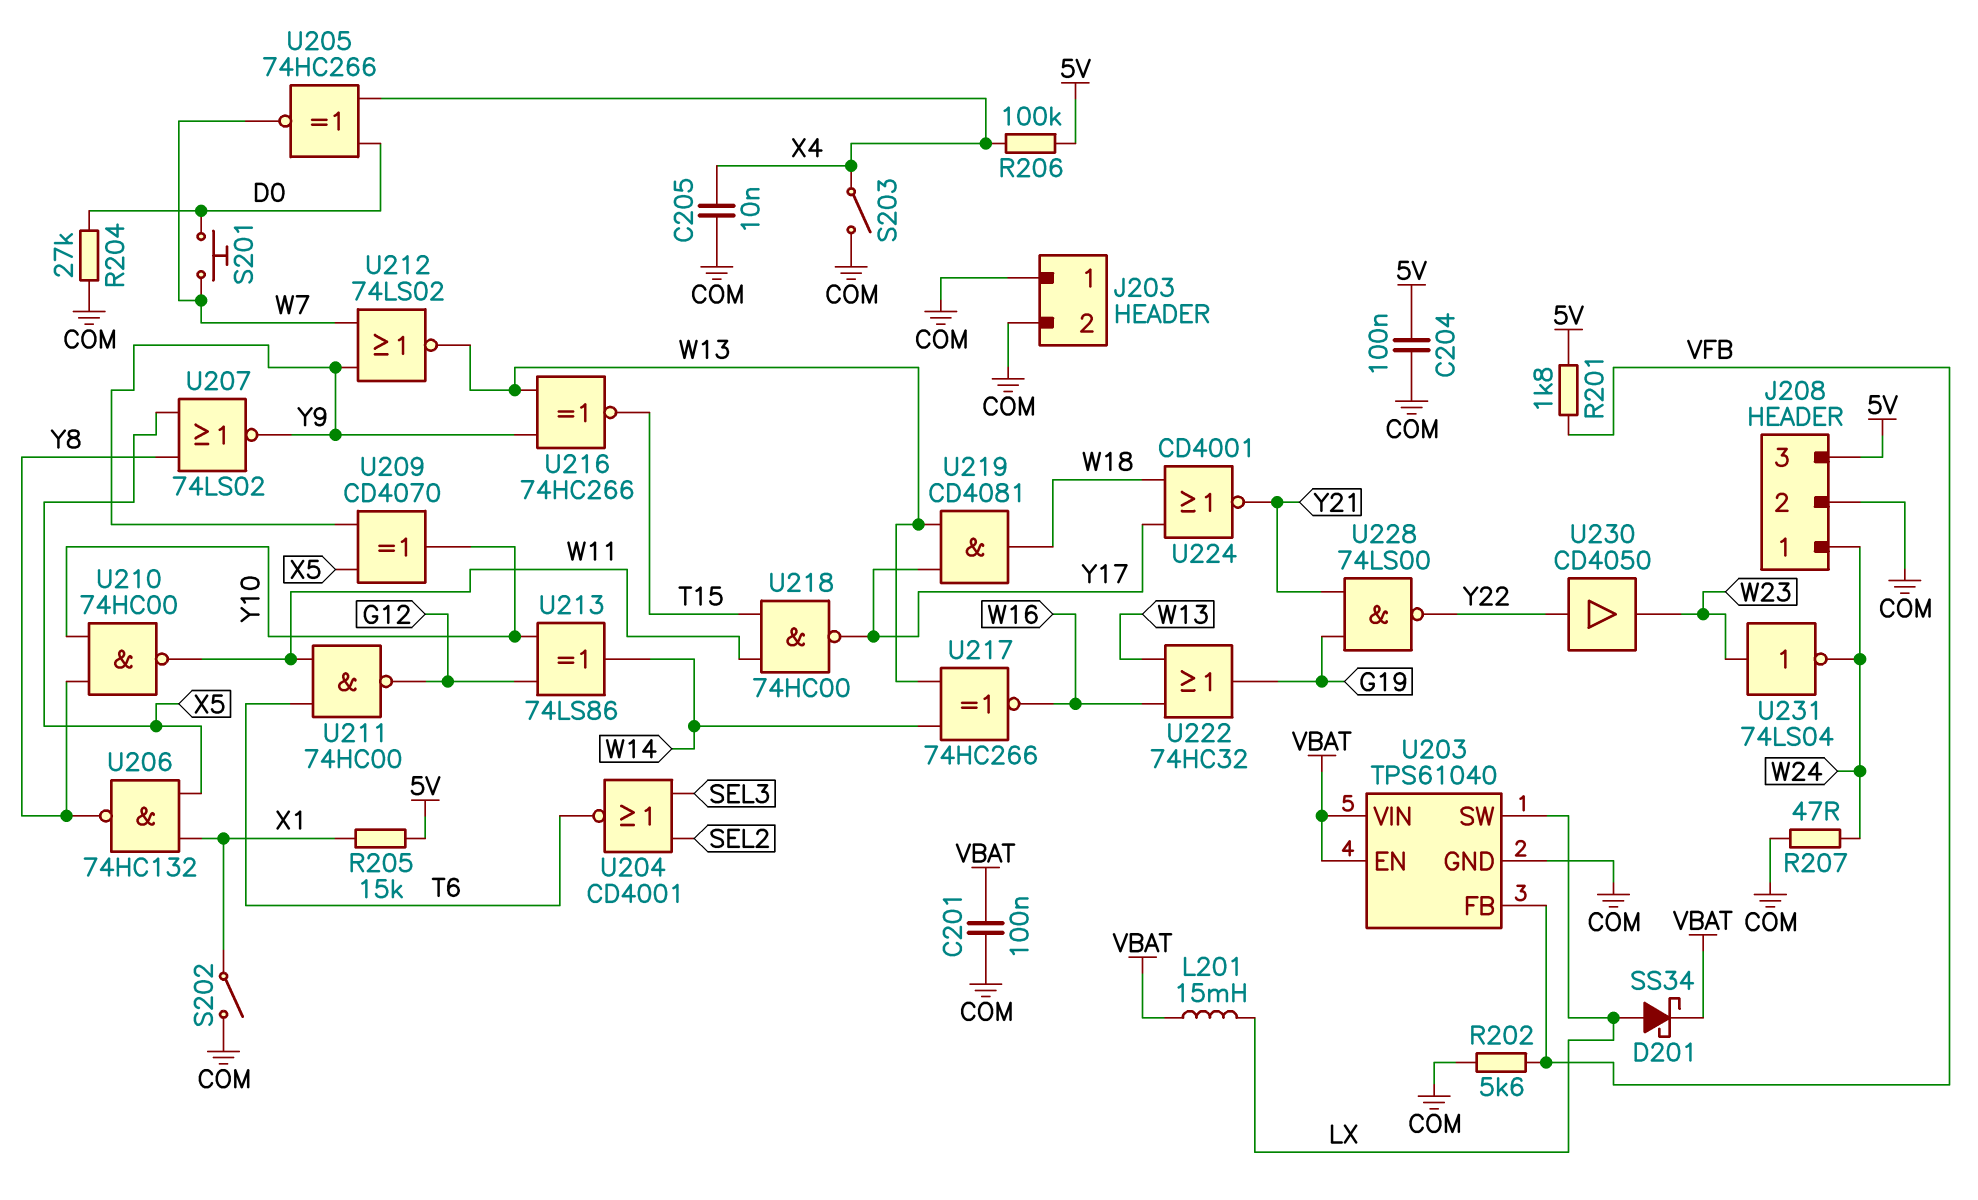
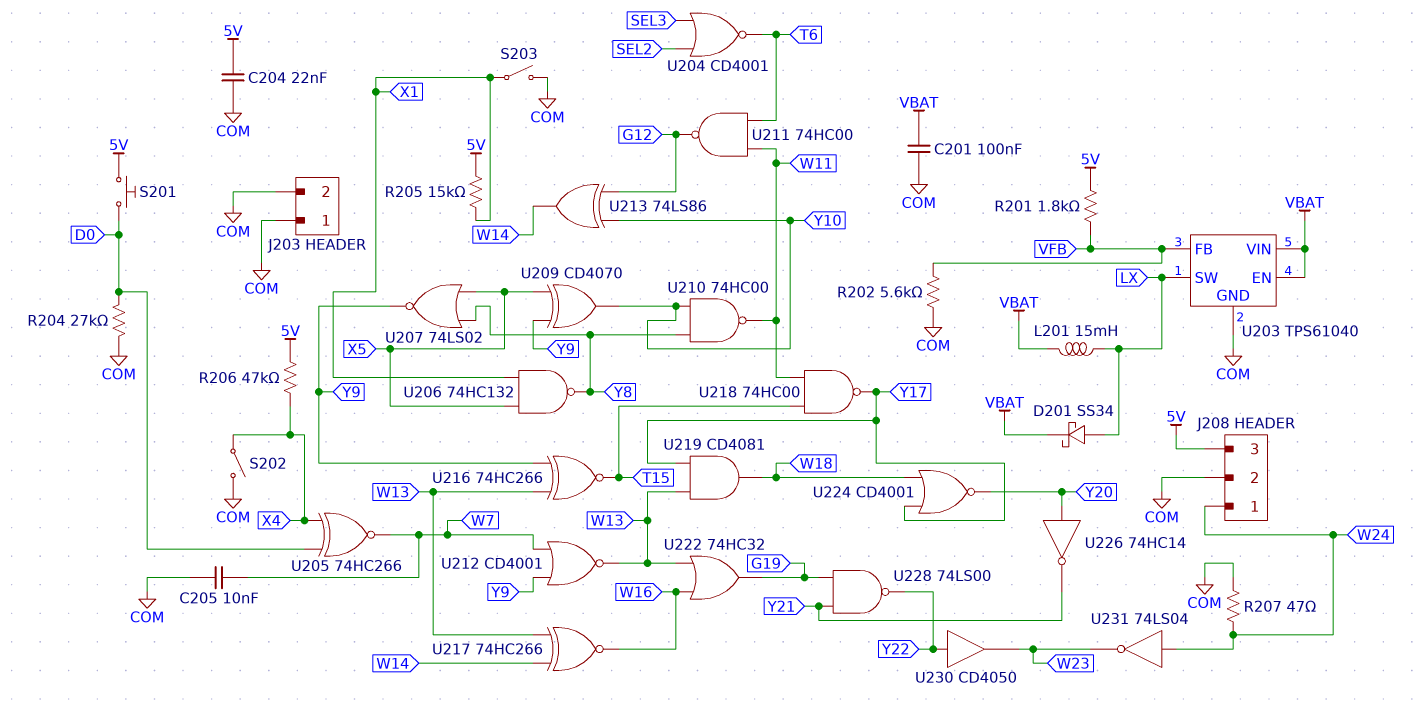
C204: 100nF (5V, COM) -> 22nF (5V, COM)
C205: 10nF (COM, X4) -> 10nF (COM, W7)
R206: 100k (5V, X4) -> 47k (5V, X4)
S201: button (D0, W7) -> button (5V, D0)
S202: switch (COM, X1) -> switch (COM, X4)
S203: switch (COM, X4) -> switch (COM, X1)
U212: NOR 74LS02 (in W7, in Y9, out W13) -> NOR CD4001 (in W7, in Y9, out W13)
U224: NOR CD4001 (in W18, in Y17, out Y21) -> NOR CD4001 (in W18, in Y17, out Y20)
U226: none -> NOT 74HC14 (in Y20, out Y21)
U231: NOT 74LS04 (in W23, out W24) -> NOT 74LS04 (in W24, out W23)

